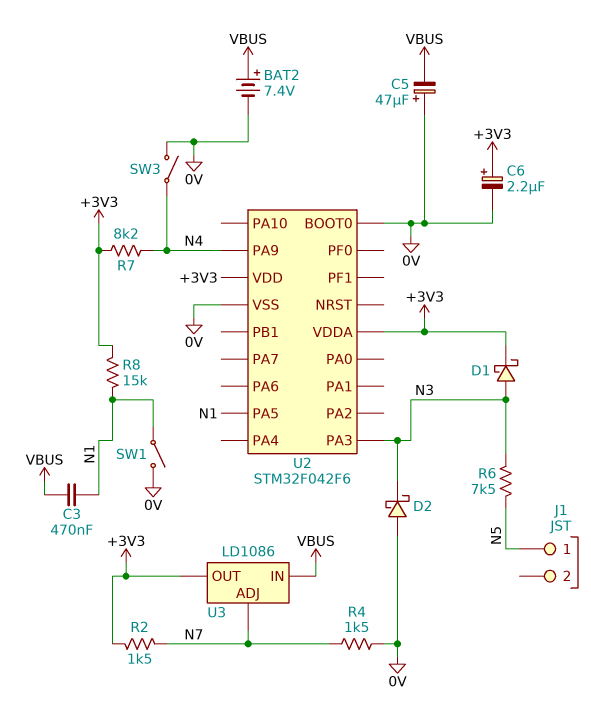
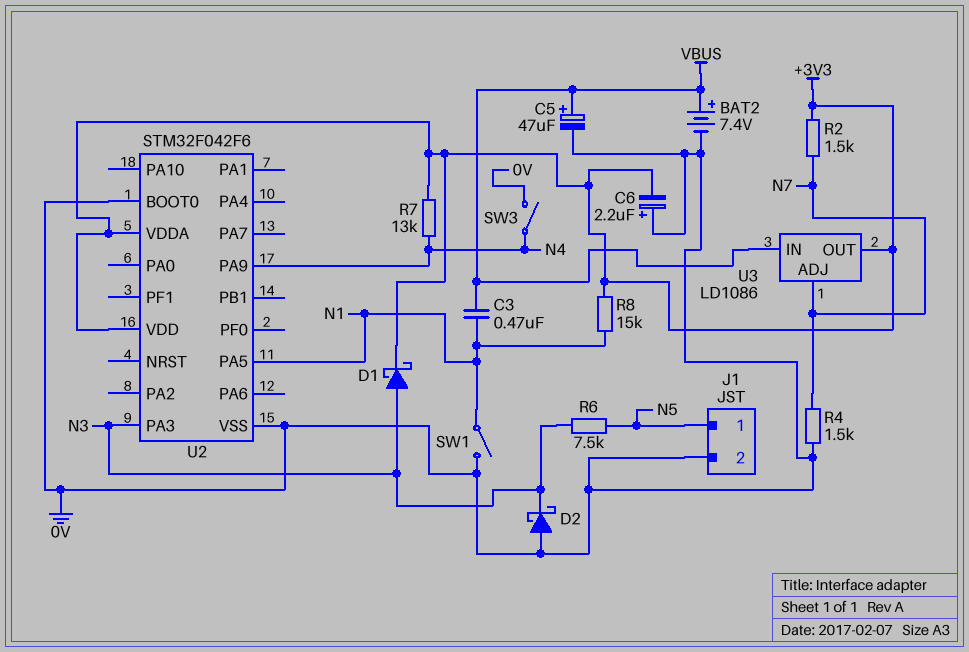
C5: 47uF (plus 0V, minus VBUS) -> 47uF (plus VBUS, minus 0V)
C6: 2.2uF (plus +3V3, minus 0V) -> 2.2uF (plus 0V, minus +3V3)
J1 pin 2: none -> 0V
R7: 8.2k (+3V3, N4) -> 13k (+3V3, N4)

